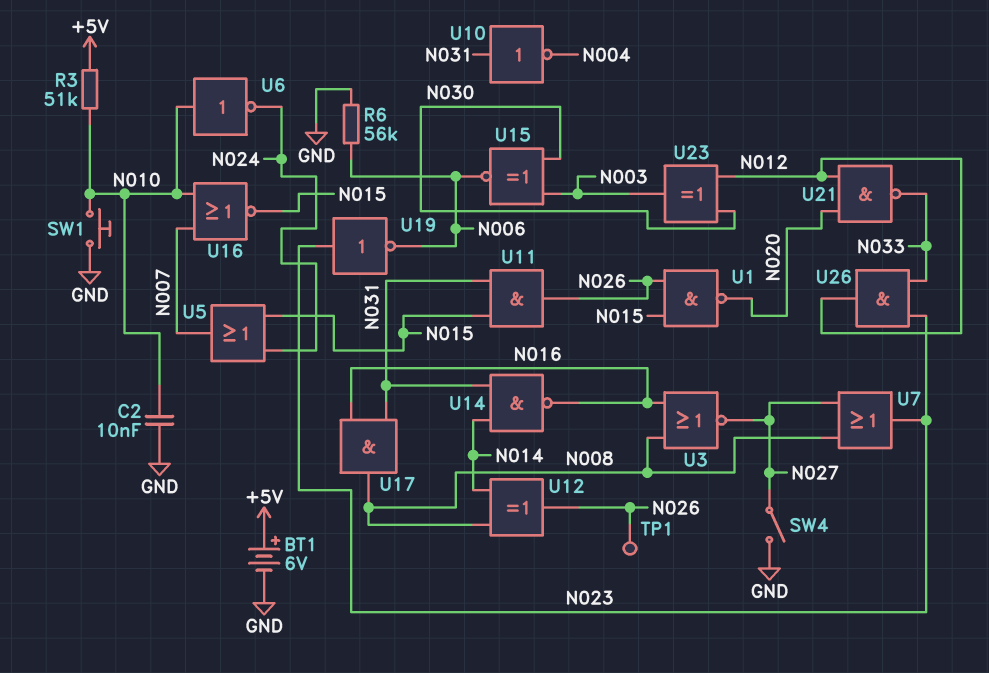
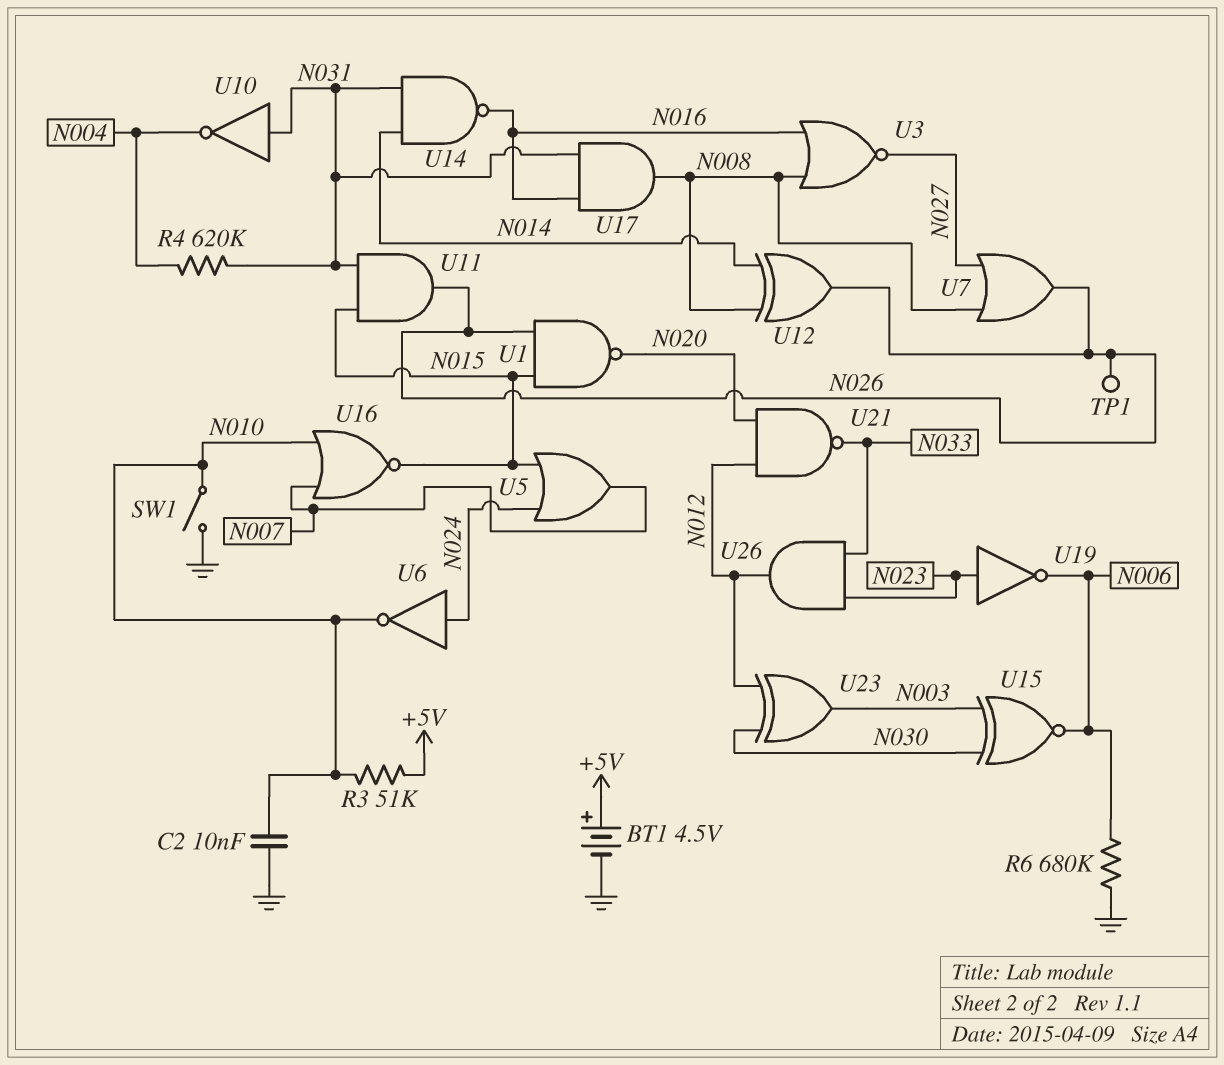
BT1: 6V (plus +5V, minus GND) -> 4.5V (plus +5V, minus GND)
R4: none -> 620k (N004, N031)
R6: 56k (GND, N006) -> 680k (GND, N006)
SW1: button (GND, N010) -> switch (GND, N010)
SW4: switch (GND, N027) -> none
U6: NOT (in N010, out N024) -> NOT (in N024, out N010)
U7: OR (in N008, in N027, out N023) -> OR (in N008, in N027, out N026)

